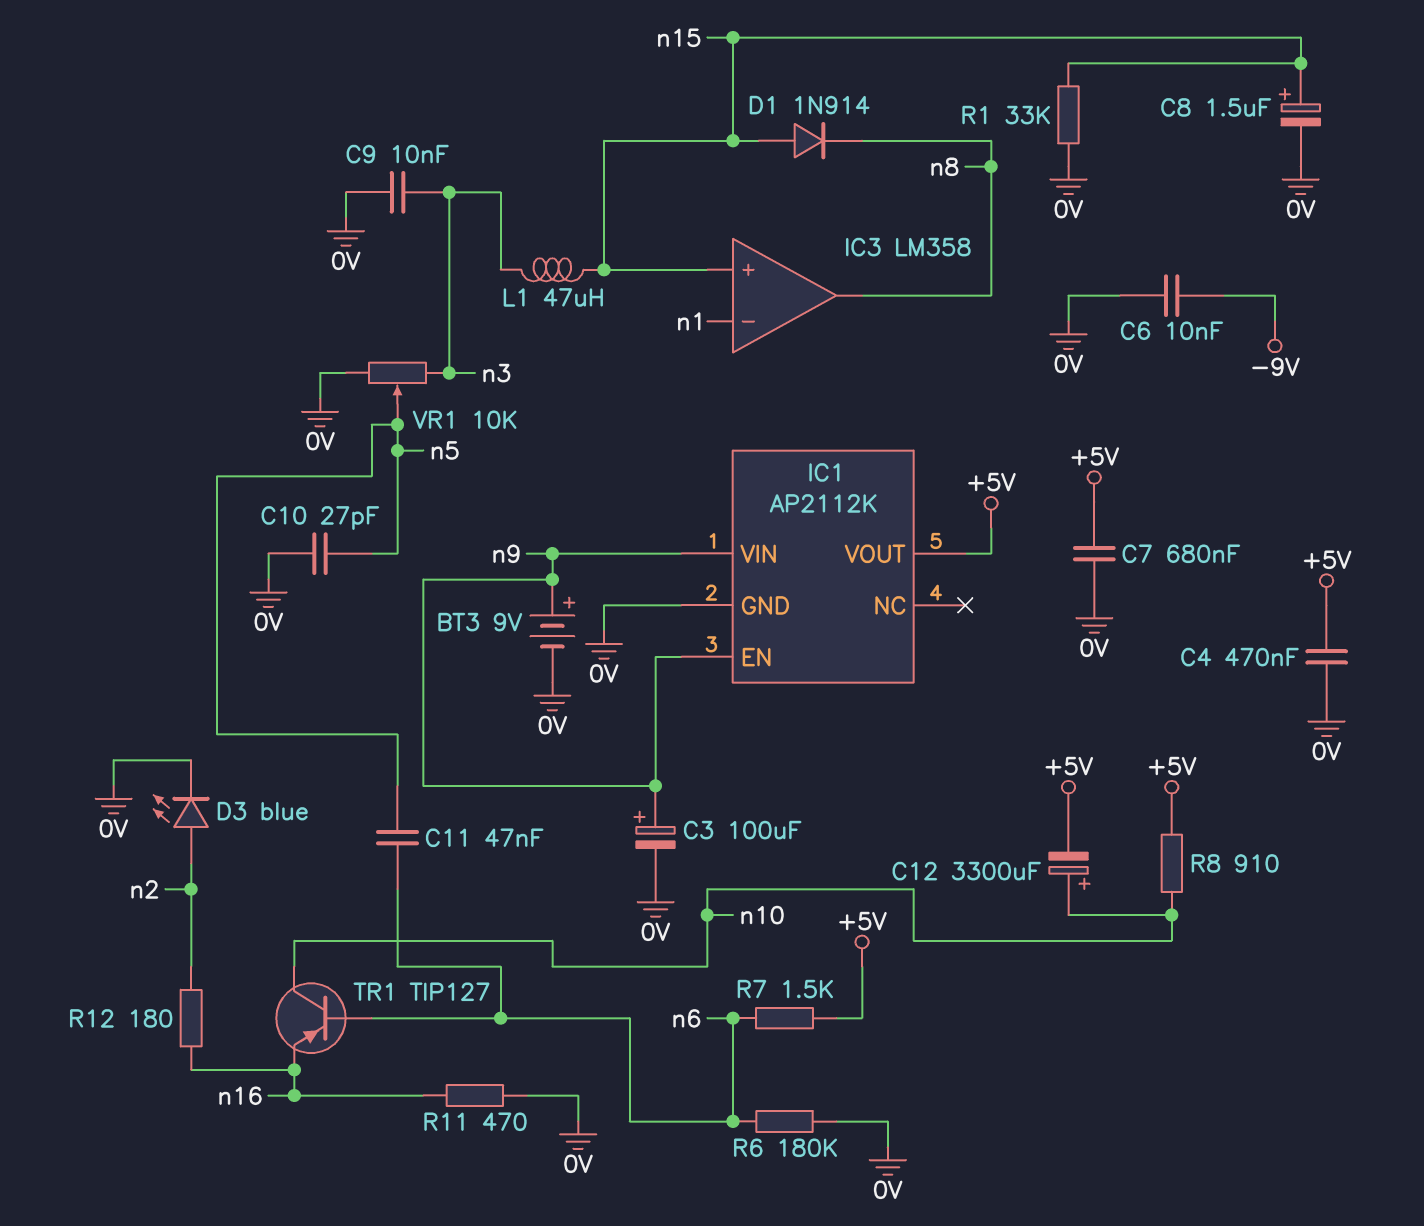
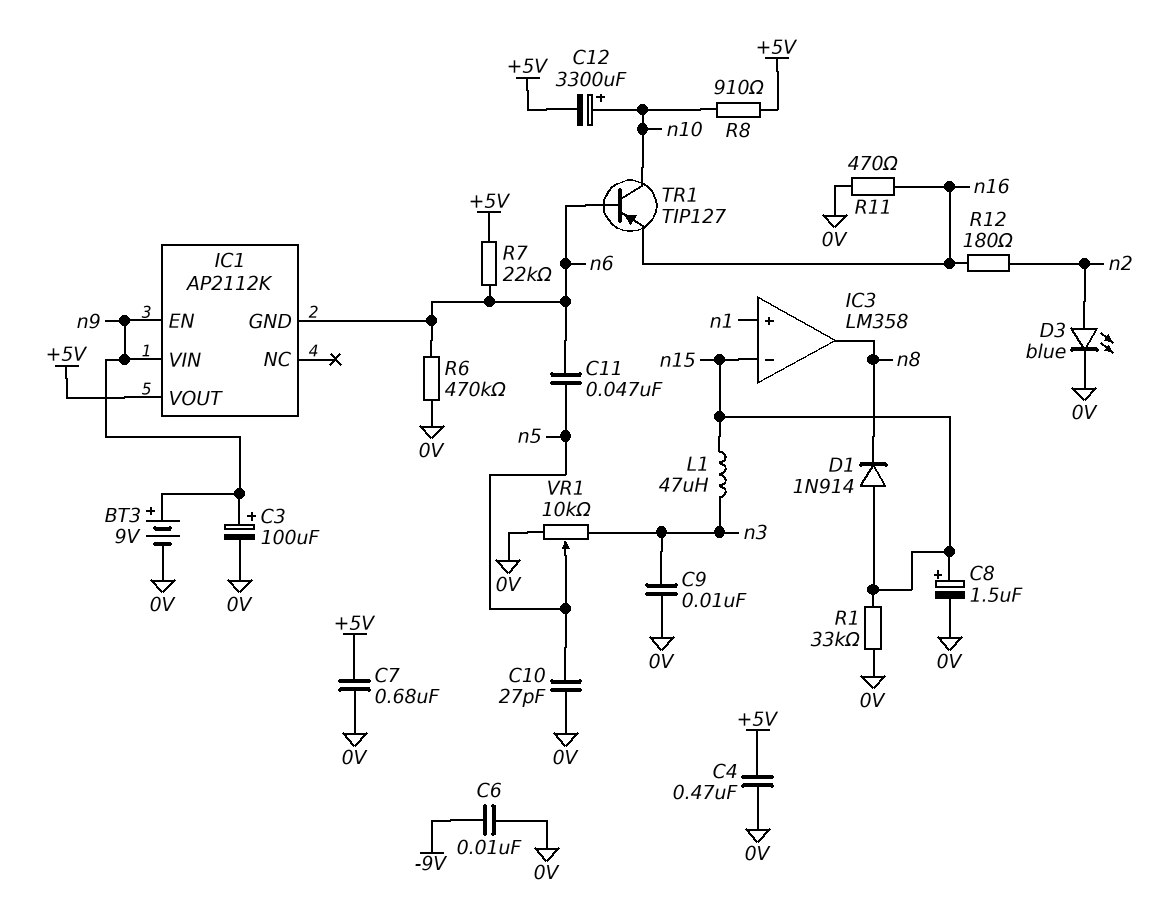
IC1 pin GND: 0V -> n6
IC3 pin in+: n15 -> n1
IC3 pin in-: n1 -> n15
R6: 180k (0V, n6) -> 470k (0V, n6)
R7: 1.5k (+5V, n6) -> 22k (+5V, n6)

